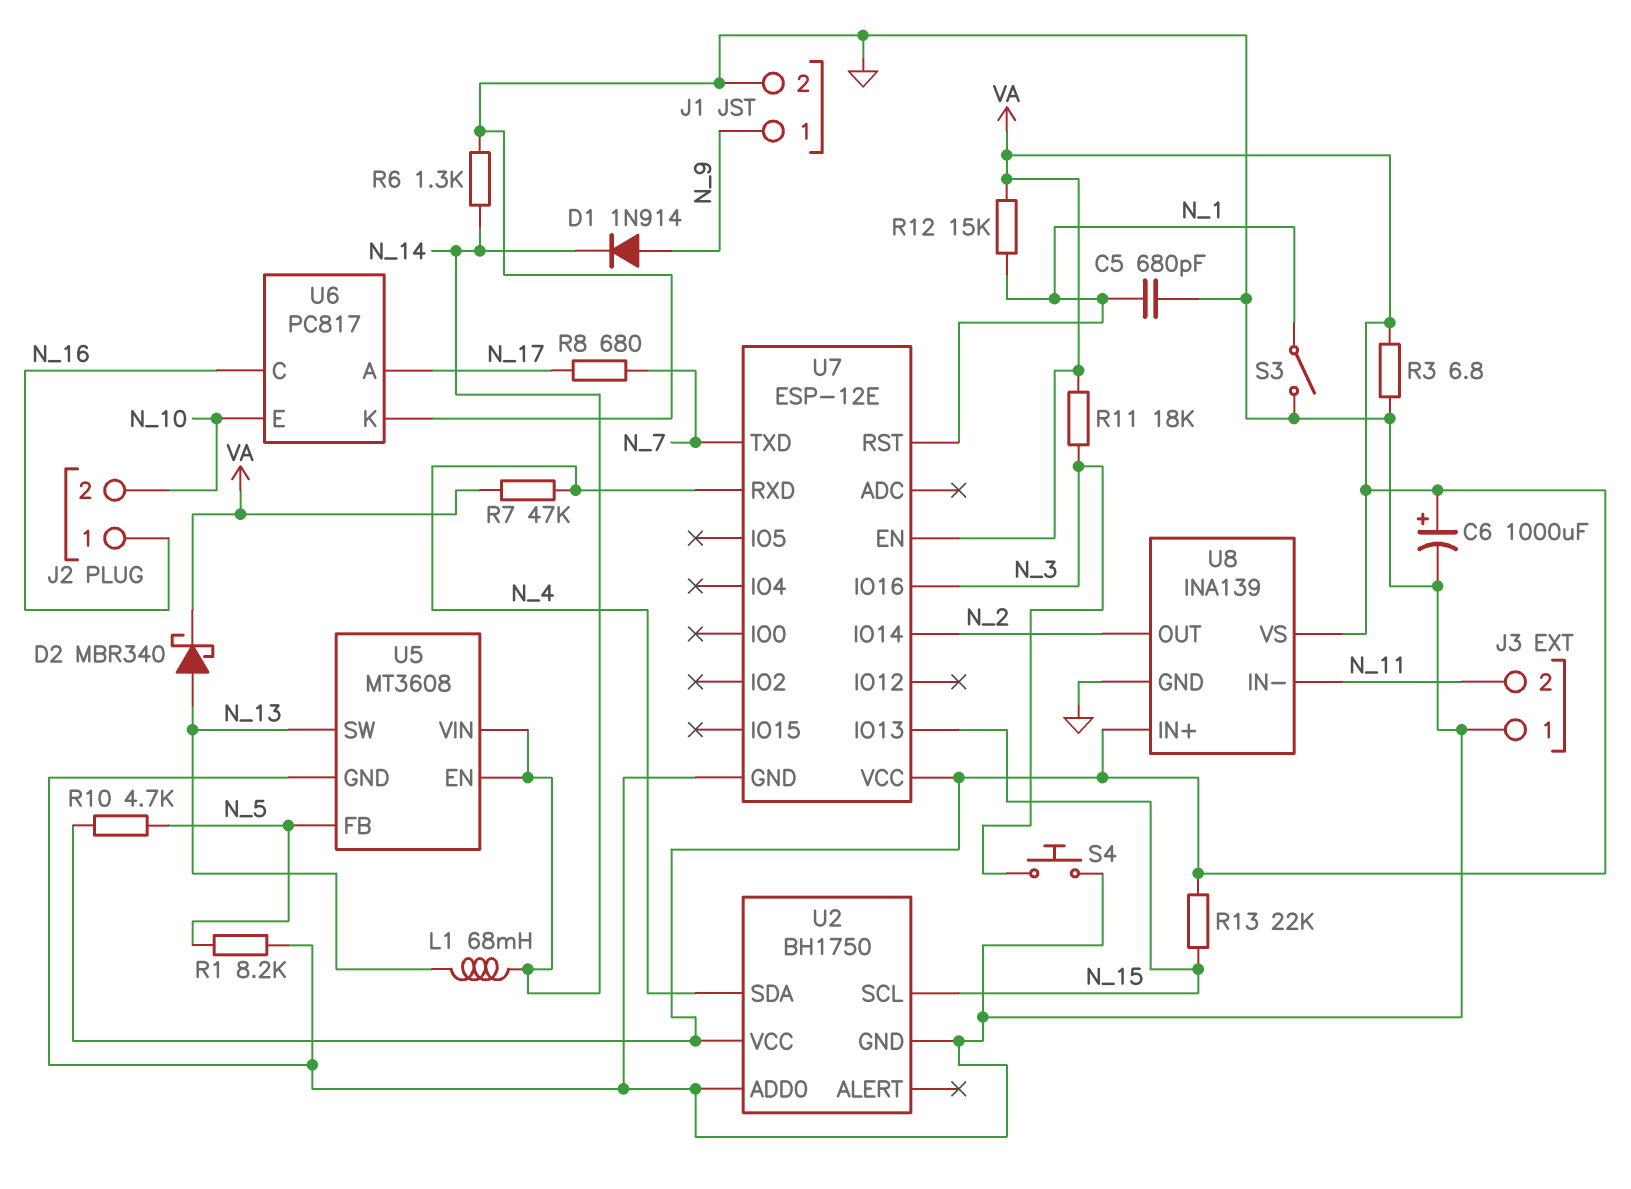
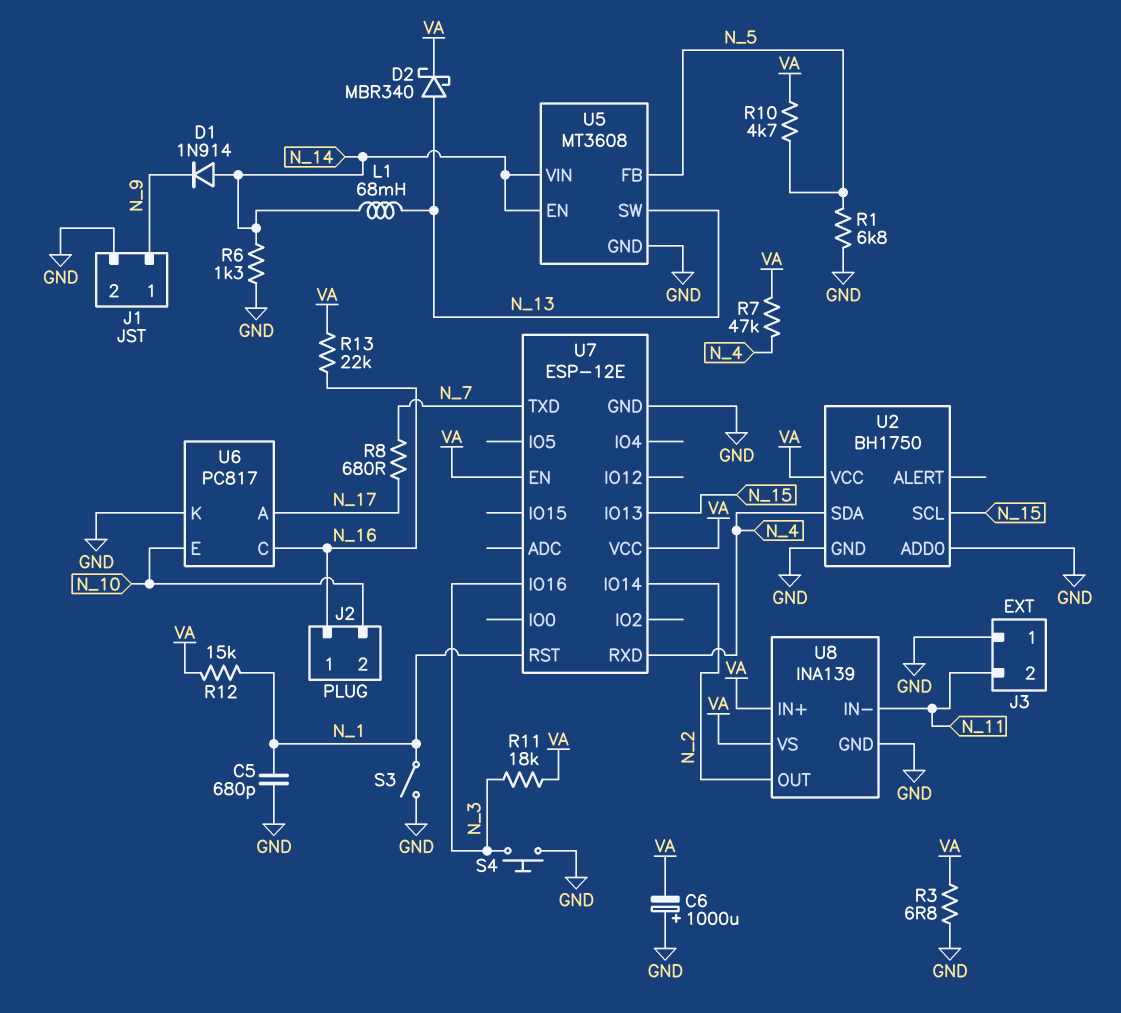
C6: 1000uF (plus VA, minus GND) -> 1000uF (plus GND, minus VA)
D1: diode 1N914 (A N_9, K N_14) -> diode 1N914 (A N_14, K N_9)
R1: 8.2k (GND, N_5) -> 6.8k (GND, N_5)
R13: 22k (N_15, VA) -> 22k (N_16, VA)

